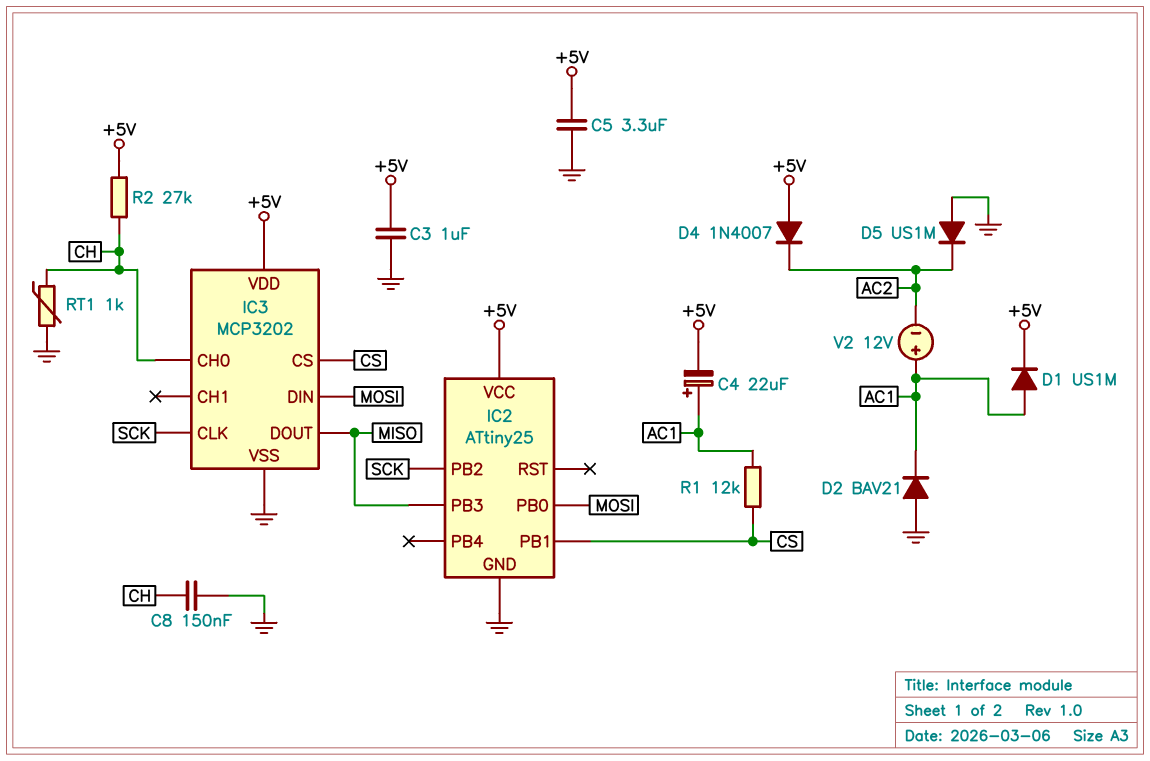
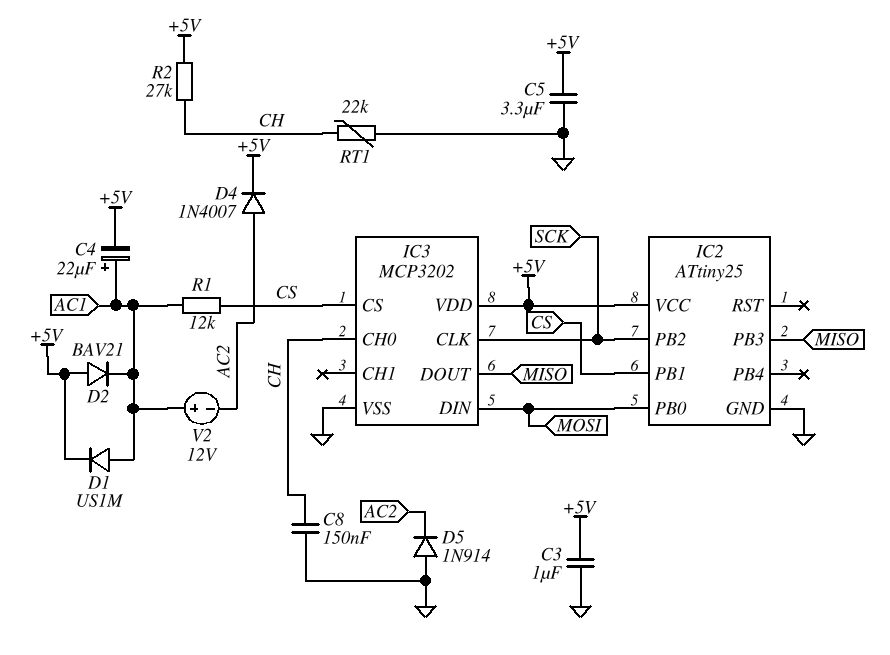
D2: diode BAV21 (A GND, K AC1) -> diode BAV21 (A +5V, K AC1)
D4: diode 1N4007 (A +5V, K AC2) -> diode 1N4007 (A AC2, K +5V)
D5: diode US1M (A GND, K AC2) -> diode 1N914 (A GND, K AC2)
RT1: 1k (CH, GND) -> 22k (CH, GND)

